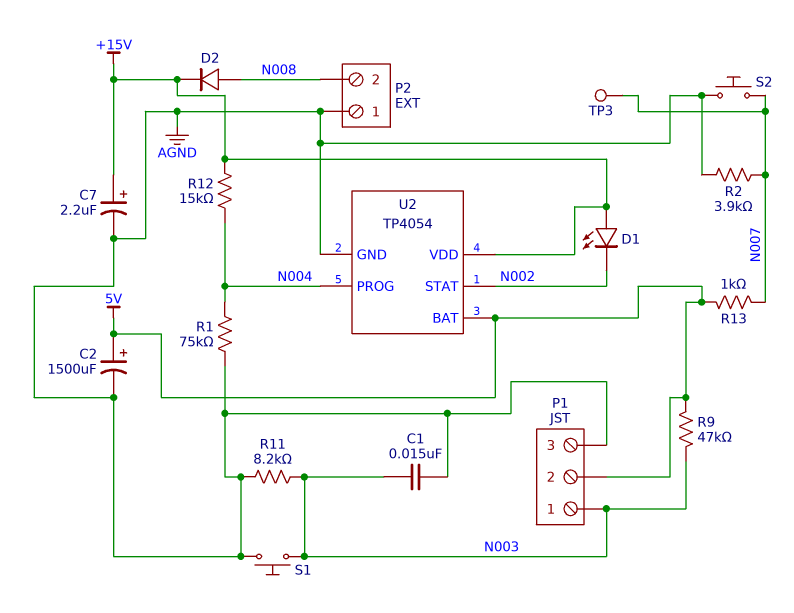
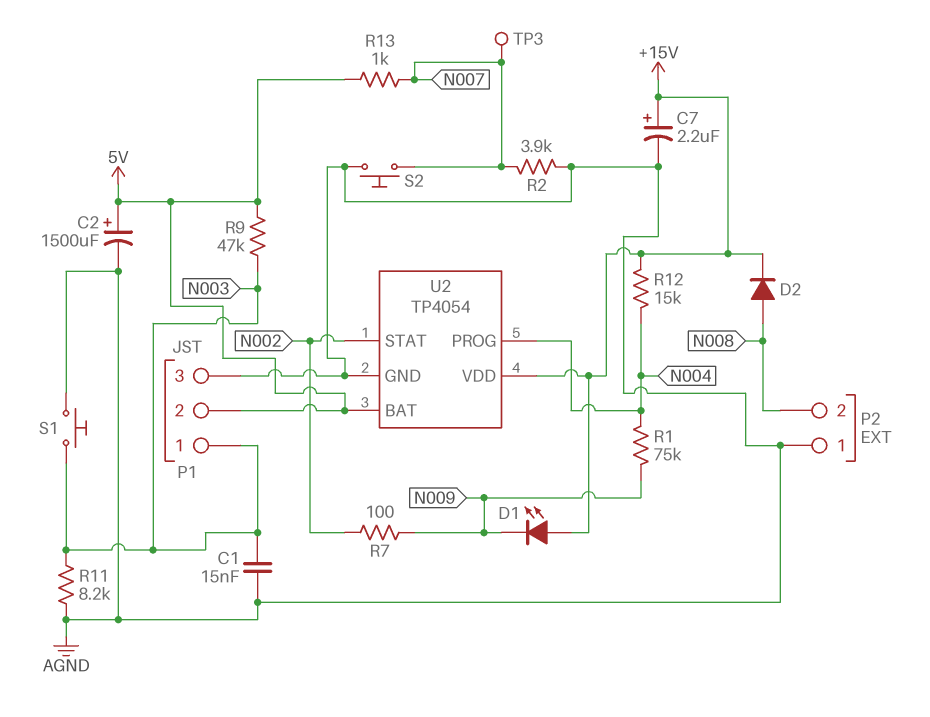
D1: LED (A +15V, K N002) -> LED (A +15V, K N009)
R1: 75k (AGND, N004) -> 75k (N004, N009)
R7: none -> 100 (N002, N009)

